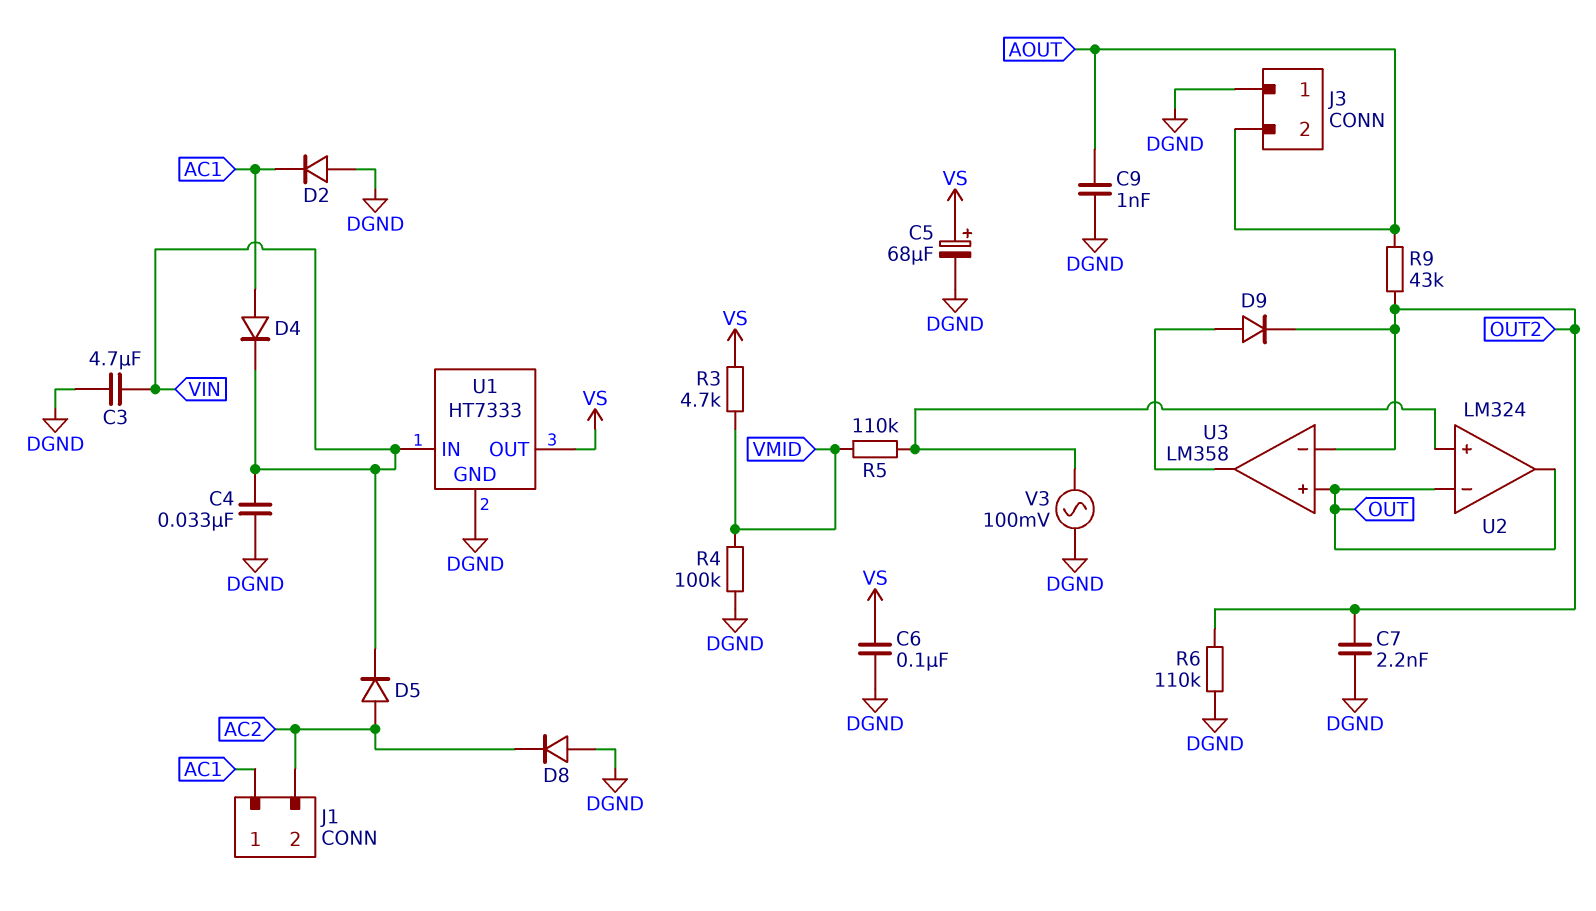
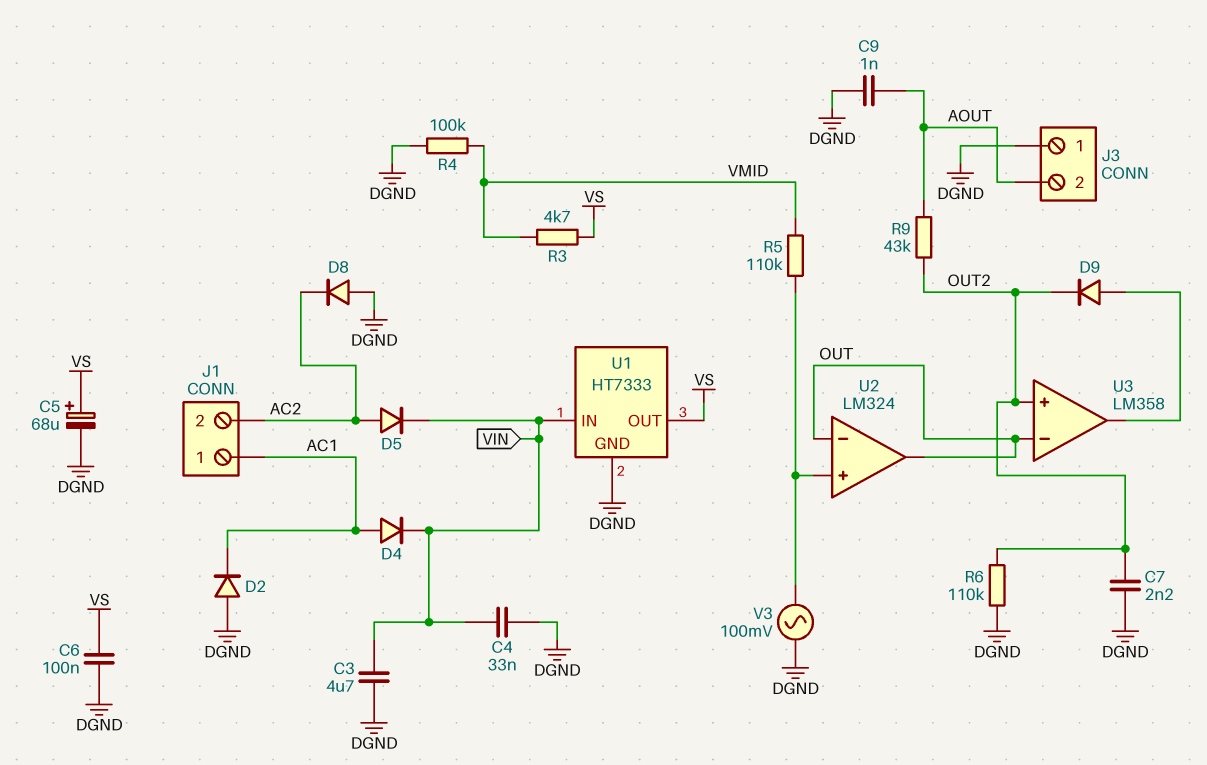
U3 pin in+: OUT -> OUT2
U3 pin in-: OUT2 -> OUT

